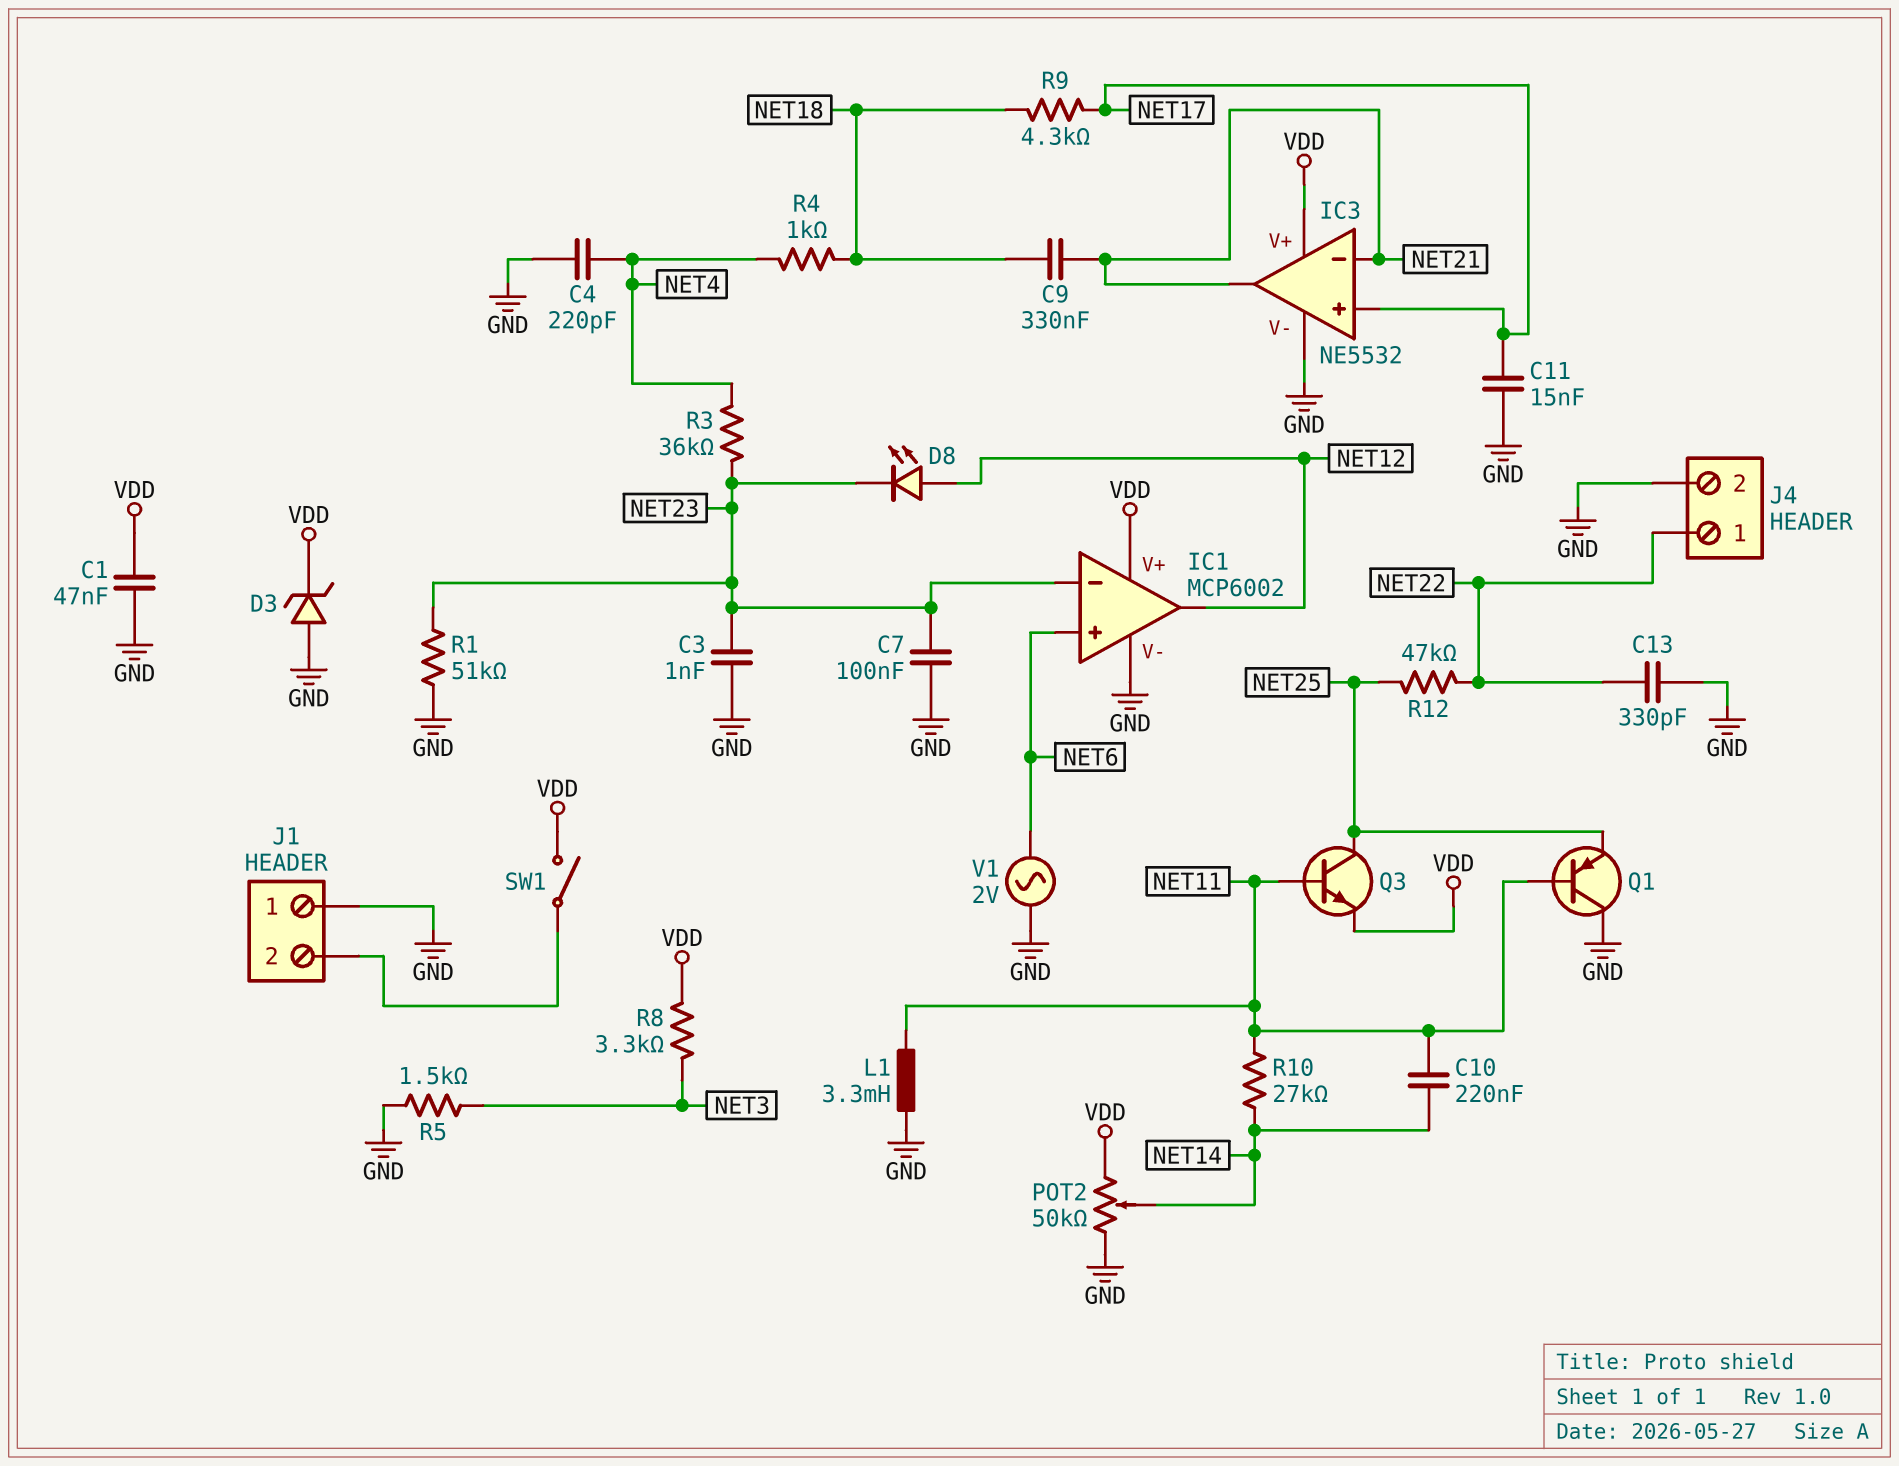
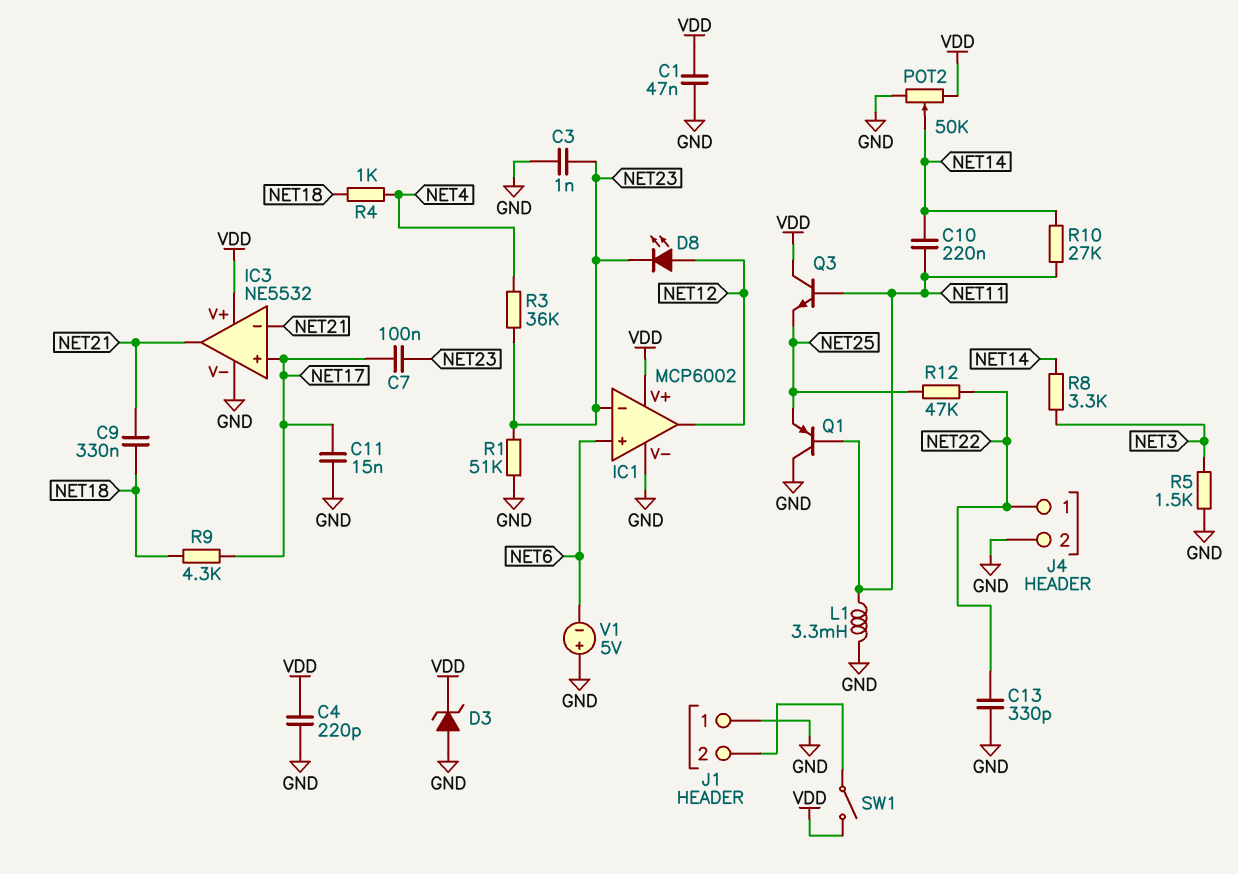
C4: 220pF (GND, NET4) -> 220pF (GND, VDD)
C7: 100nF (GND, NET23) -> 100nF (NET17, NET23)
Q3: NPN (B NET11, C NET25, E VDD) -> NPN (B NET11, C VDD, E NET25)
R8: 3.3k (NET3, VDD) -> 3.3k (NET3, NET14)
V1: AC 2V (GND, NET6) -> 5V (plus GND, minus NET6)

